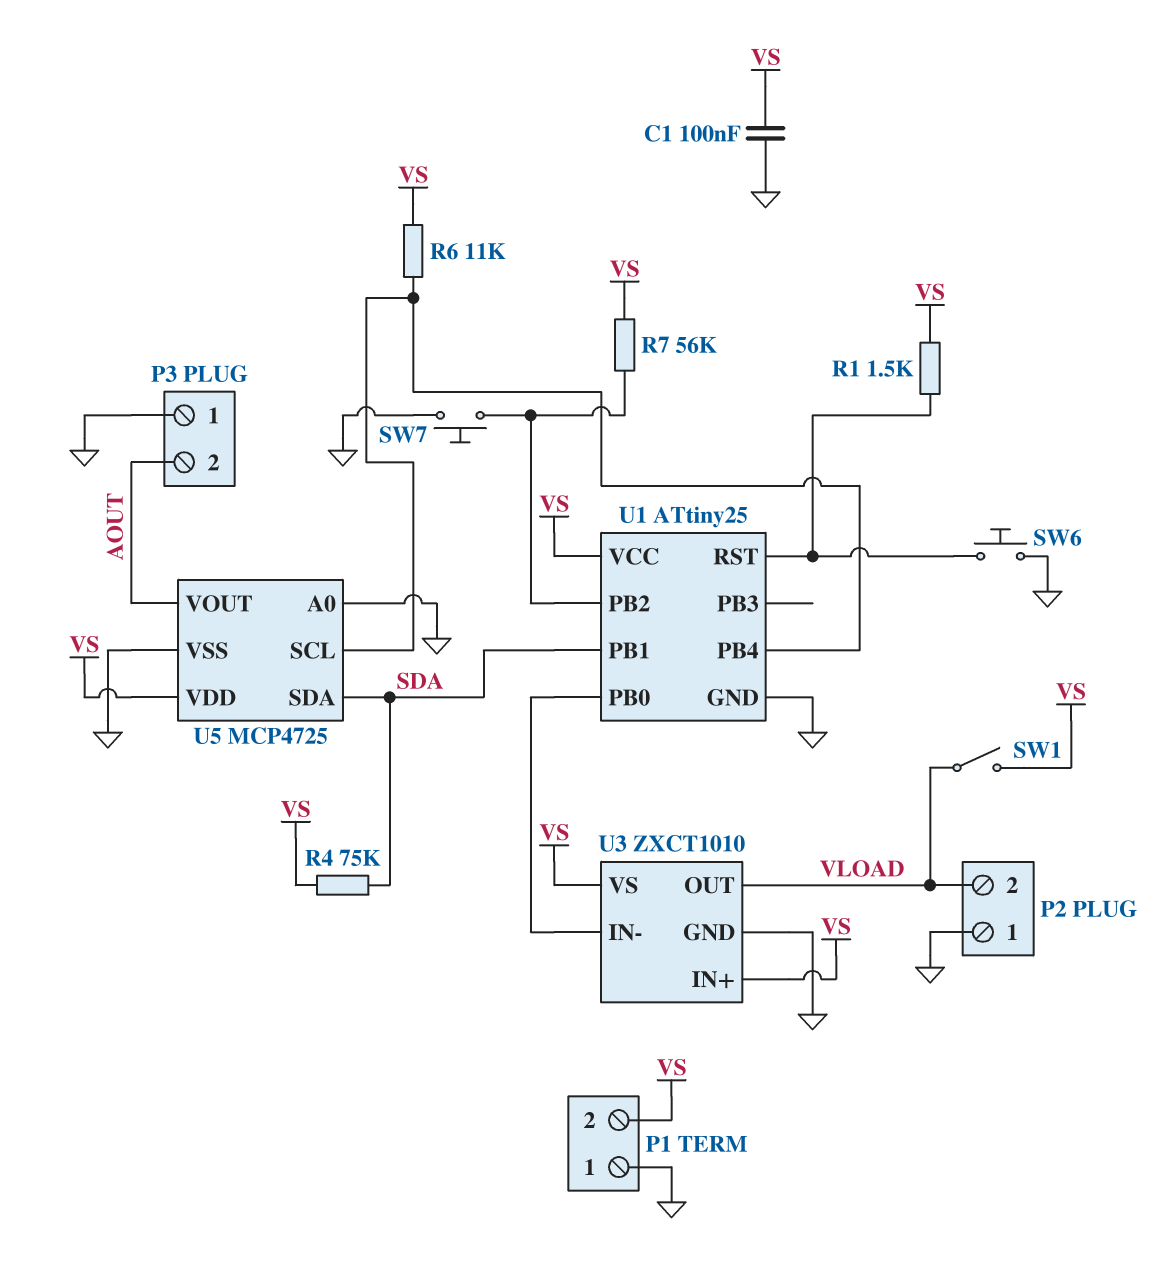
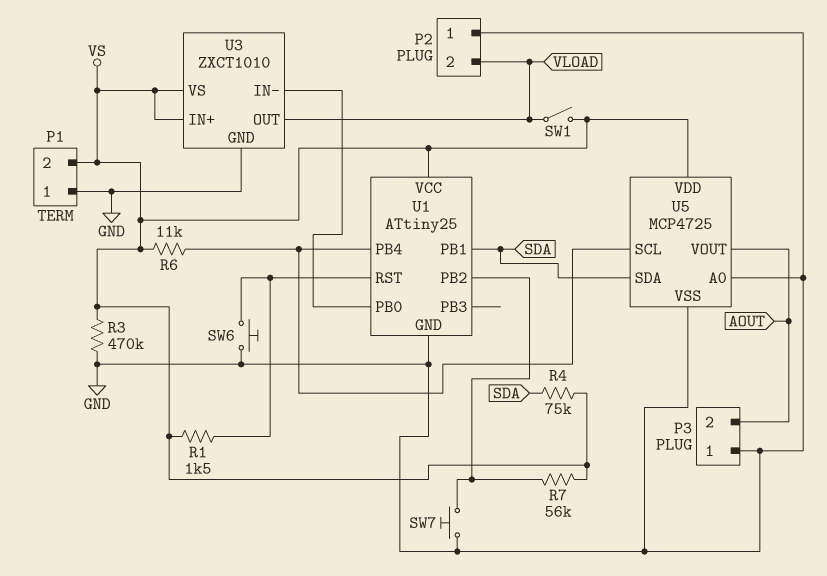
C1: 100nF (GND, VS) -> none
R3: none -> 470k (GND, VS)

